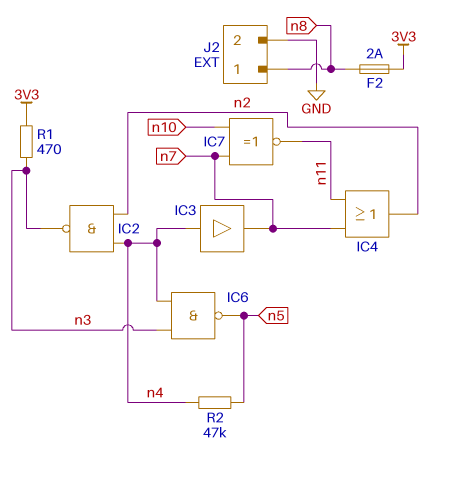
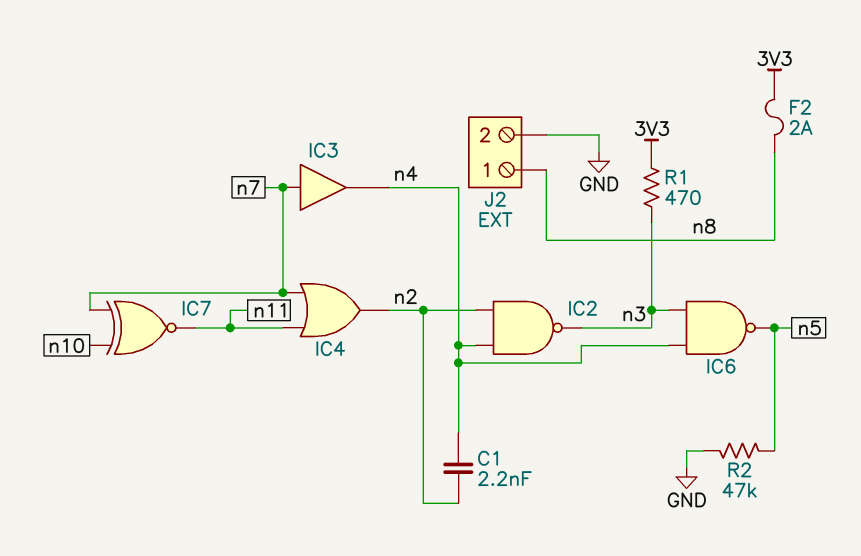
C1: none -> 2.2nF (n2, n4)
IC3: buffer (in n4, out n7) -> buffer (in n7, out n4)
R2: 47k (n4, n5) -> 47k (GND, n5)

